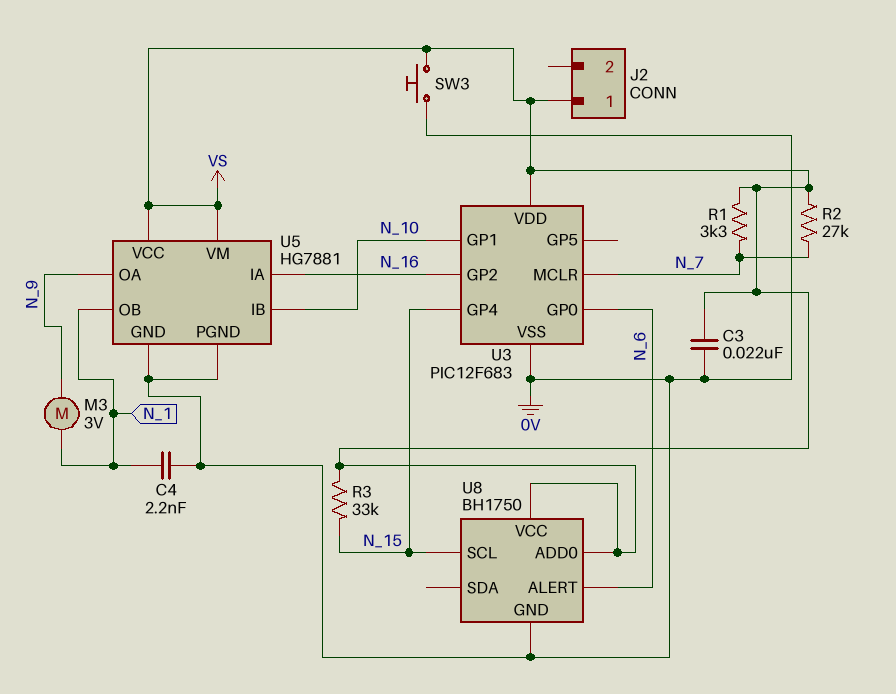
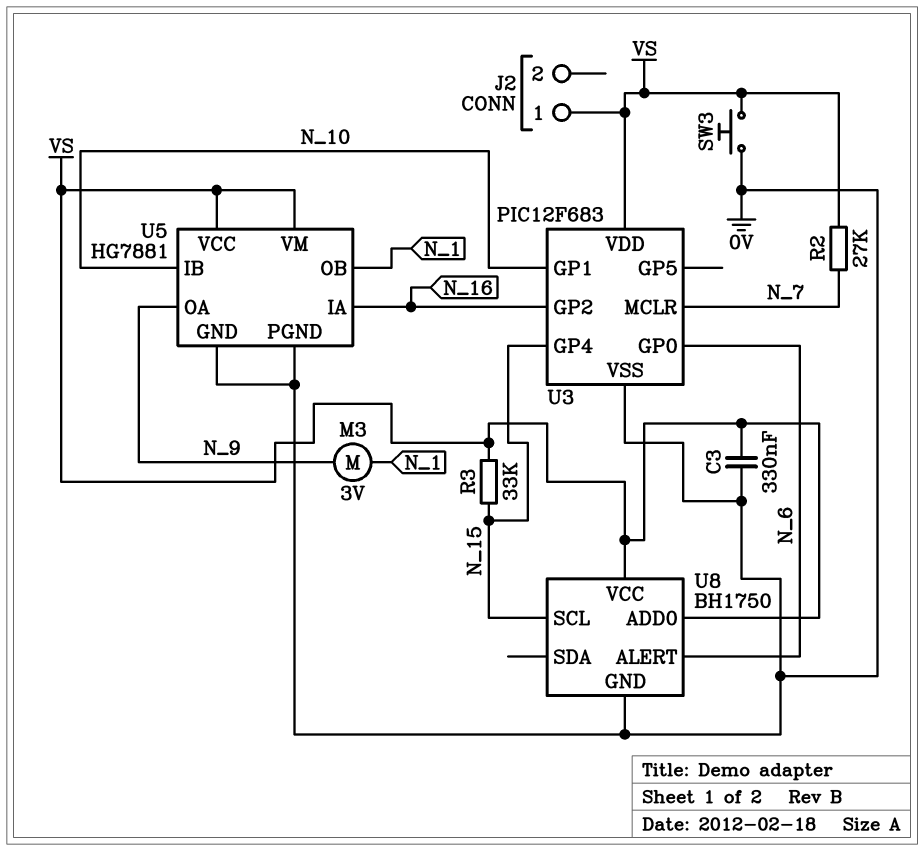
C3: 22nF (0V, VS) -> 330nF (0V, VS)
C4: 2.2nF (0V, N_1) -> none
R1: 3.3k (N_7, VS) -> none

